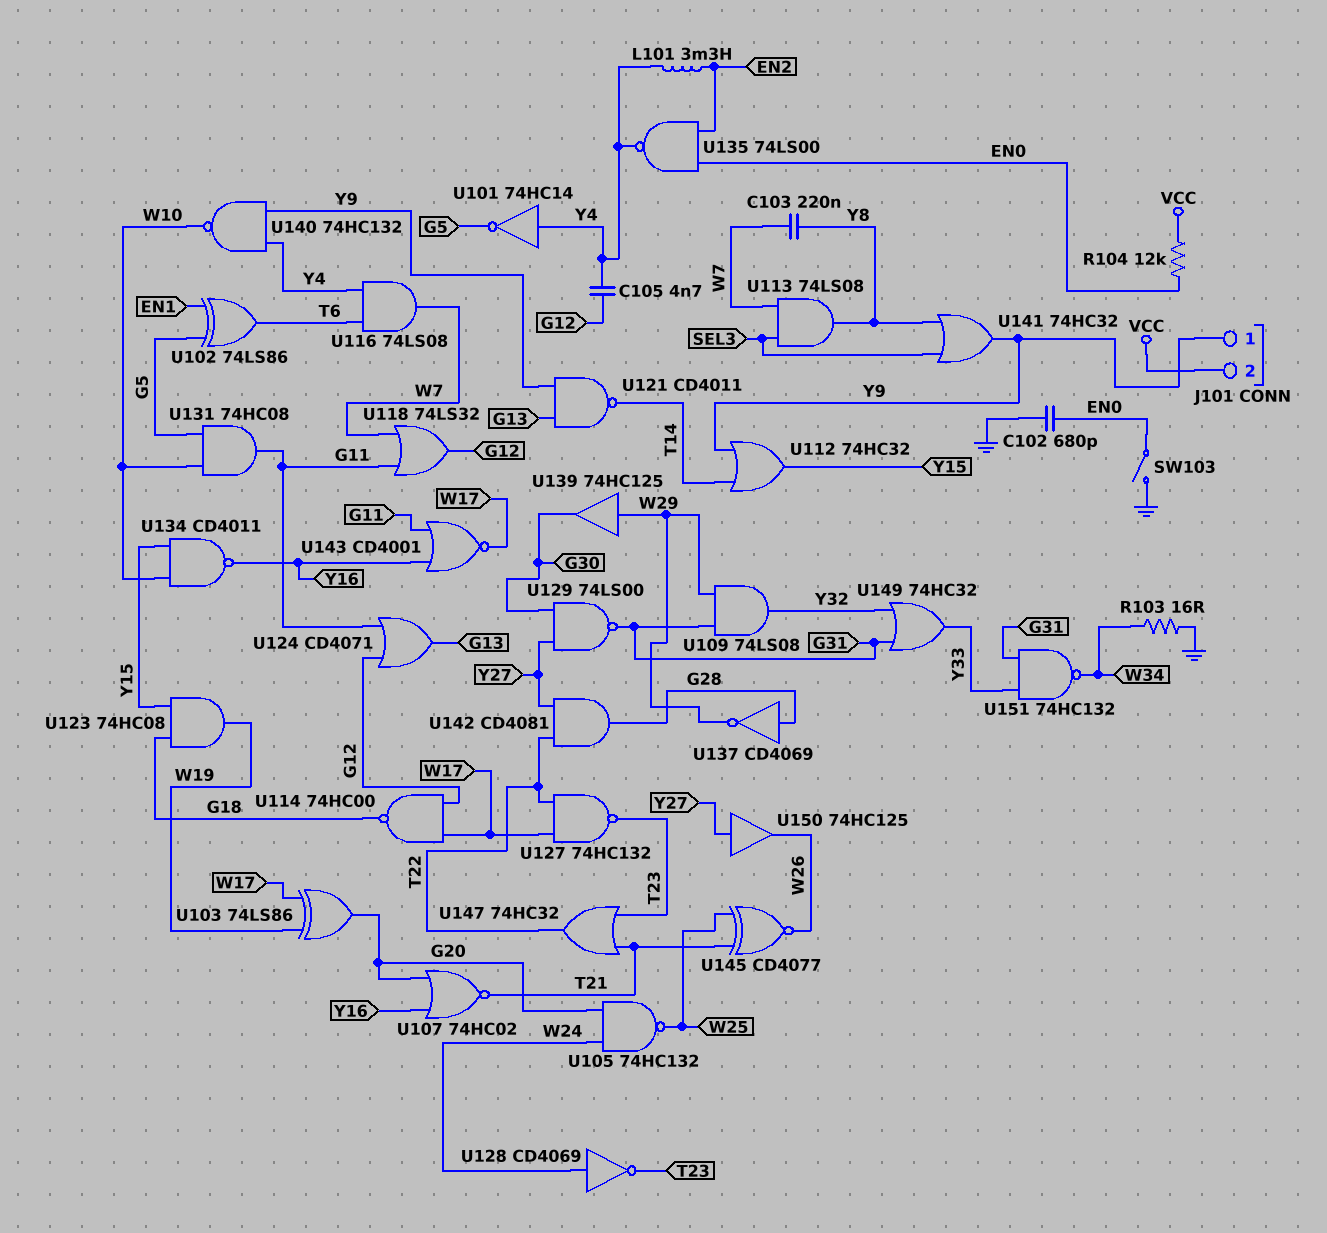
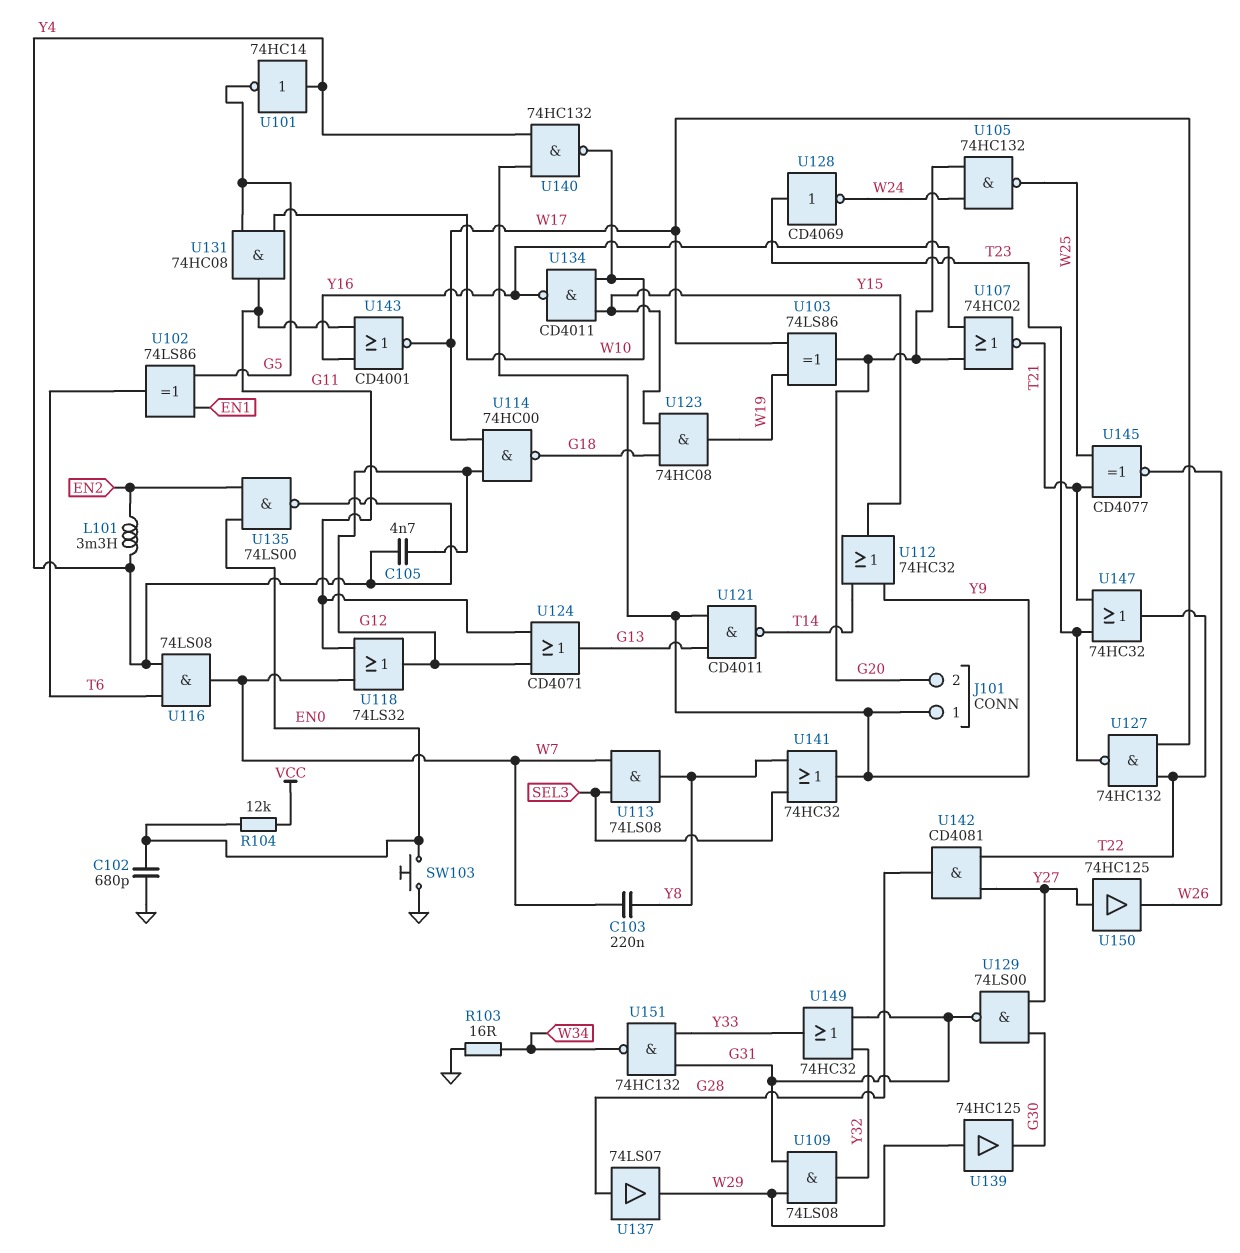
J101 pin 2: VCC -> G20
SW103: switch (EN0, GND) -> button (EN0, GND)
U128: NOT CD4069 (in W24, out T23) -> NOT CD4069 (in T23, out W24)
U137: NOT CD4069 (in G28, out W29) -> buffer 74LS07 (in G28, out W29)

